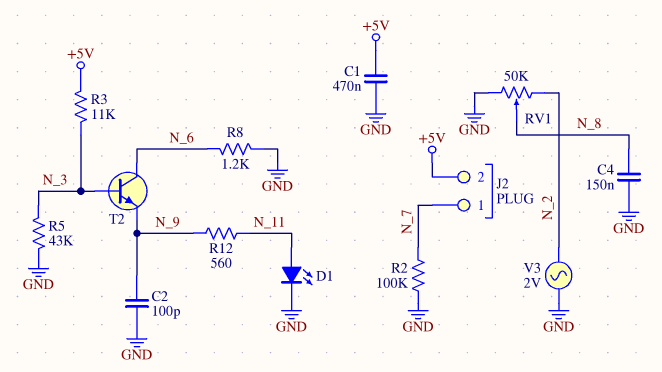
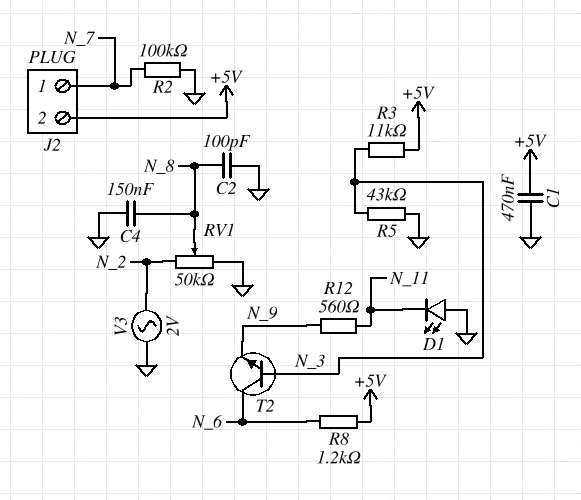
C2: 100pF (GND, N_9) -> 100pF (GND, N_8)
D1: LED (A N_11, K GND) -> LED (A GND, K N_11)
R8: 1.2k (GND, N_6) -> 1.2k (+5V, N_6)

